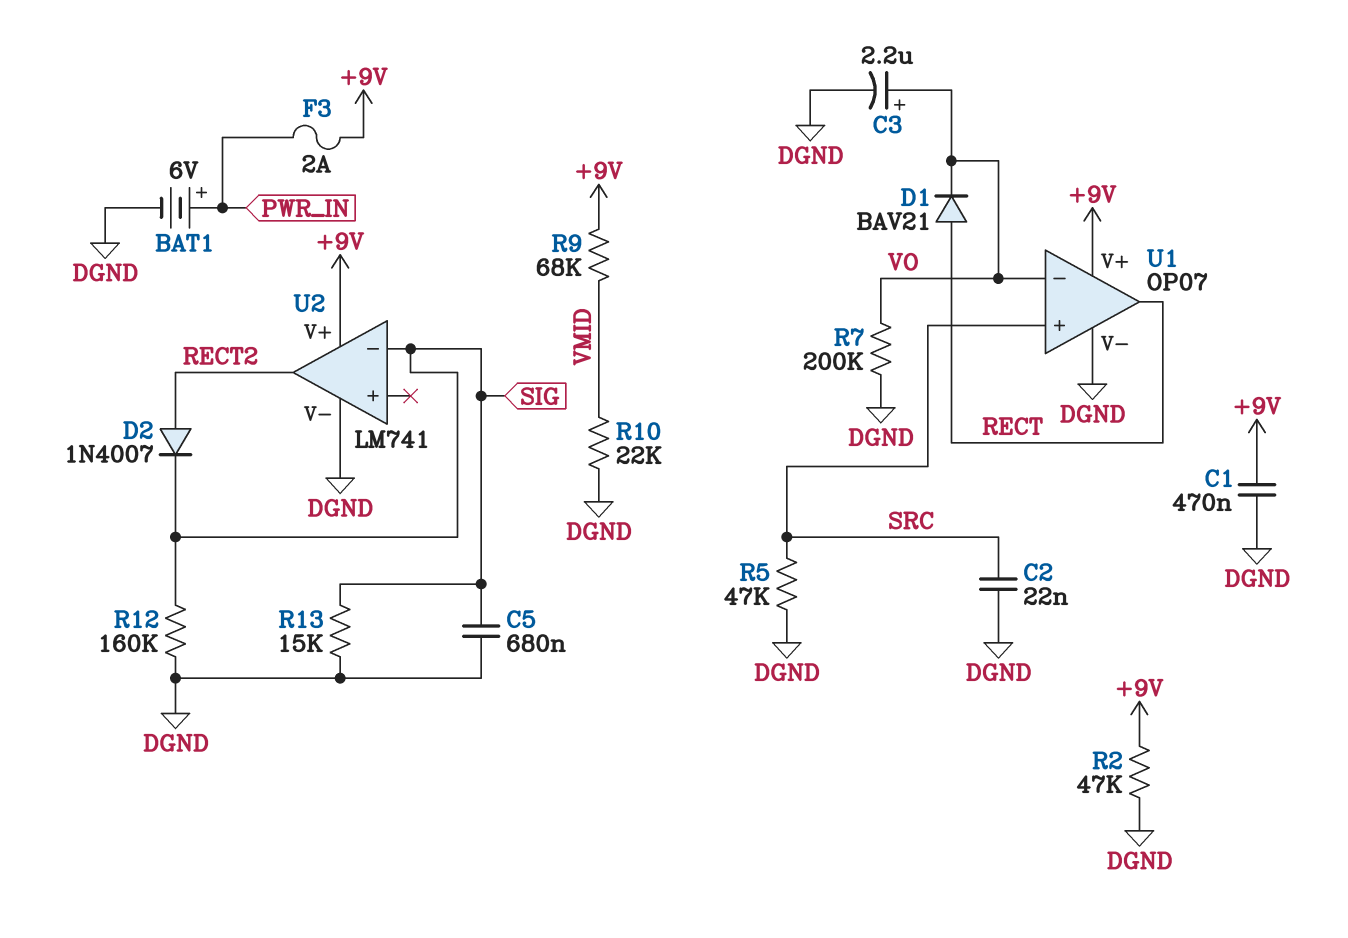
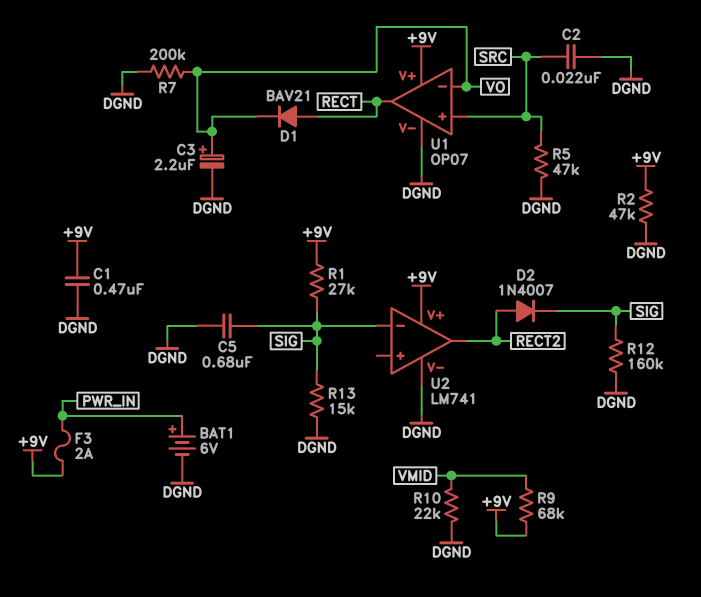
R1: none -> 27k (+9V, SIG)

